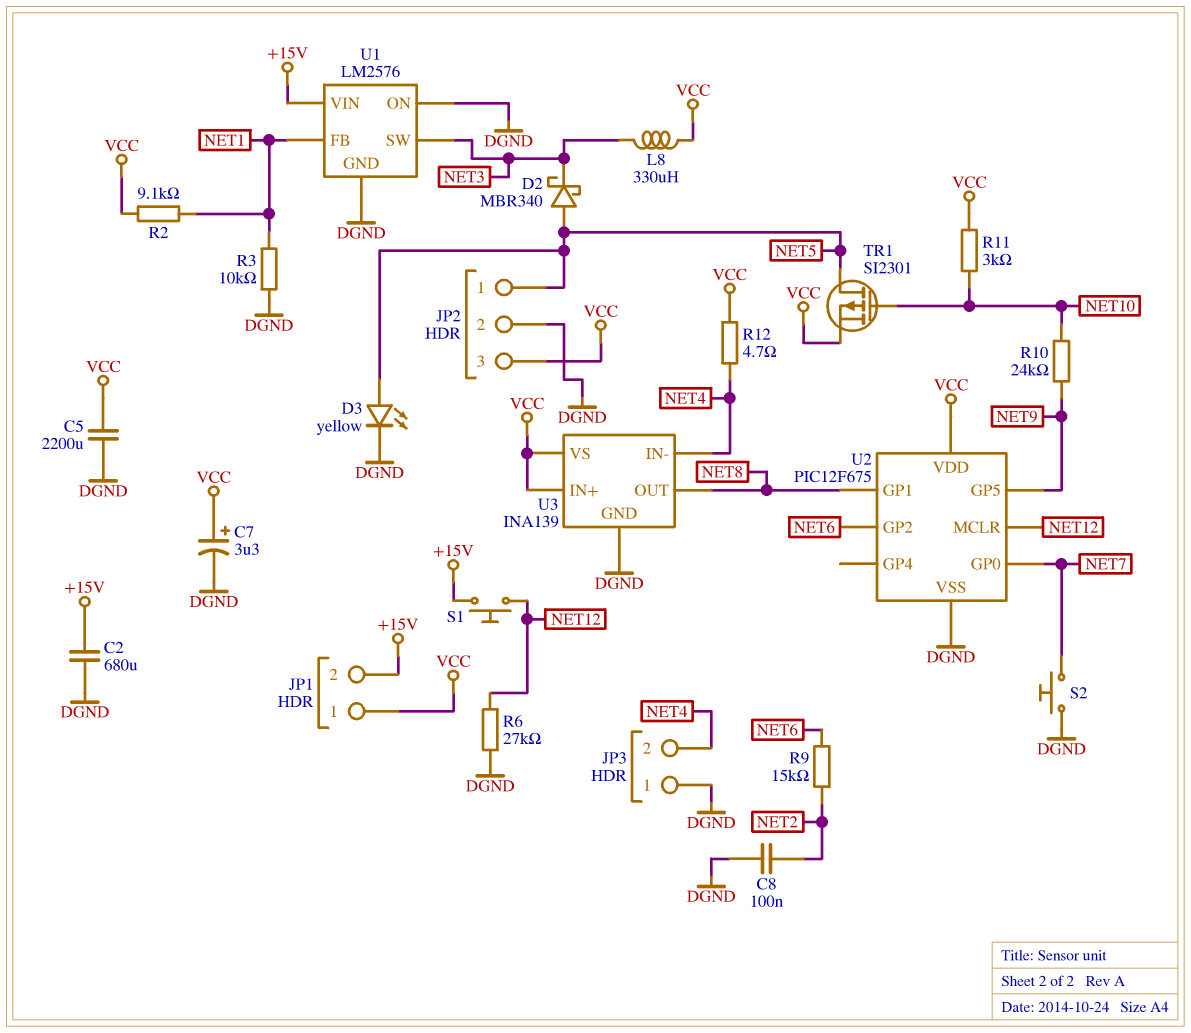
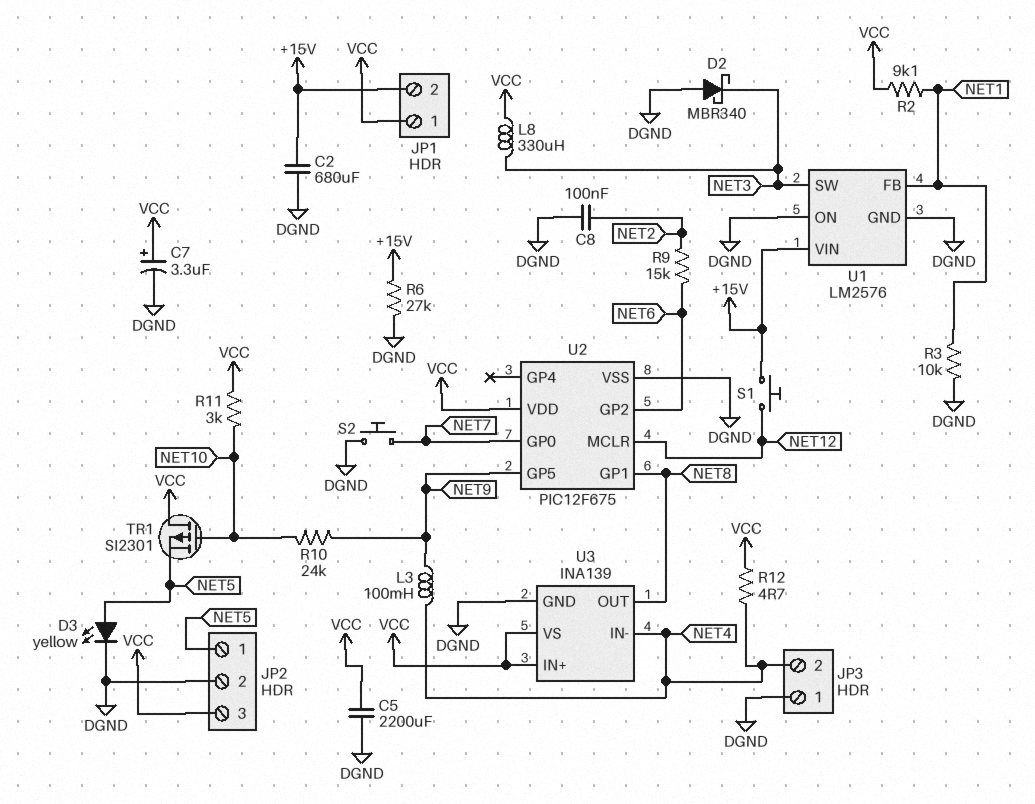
D2: schottky MBR340 (A NET5, K NET3) -> schottky MBR340 (A DGND, K NET3)
L3: none -> 100mH (NET4, NET9)
R6: 27k (DGND, NET12) -> 27k (+15V, DGND)
TR1: PMOS SI2301 (G NET10, D NET5, S VCC) -> PMOS SI2301 (G NET10, D VCC, S NET5)

